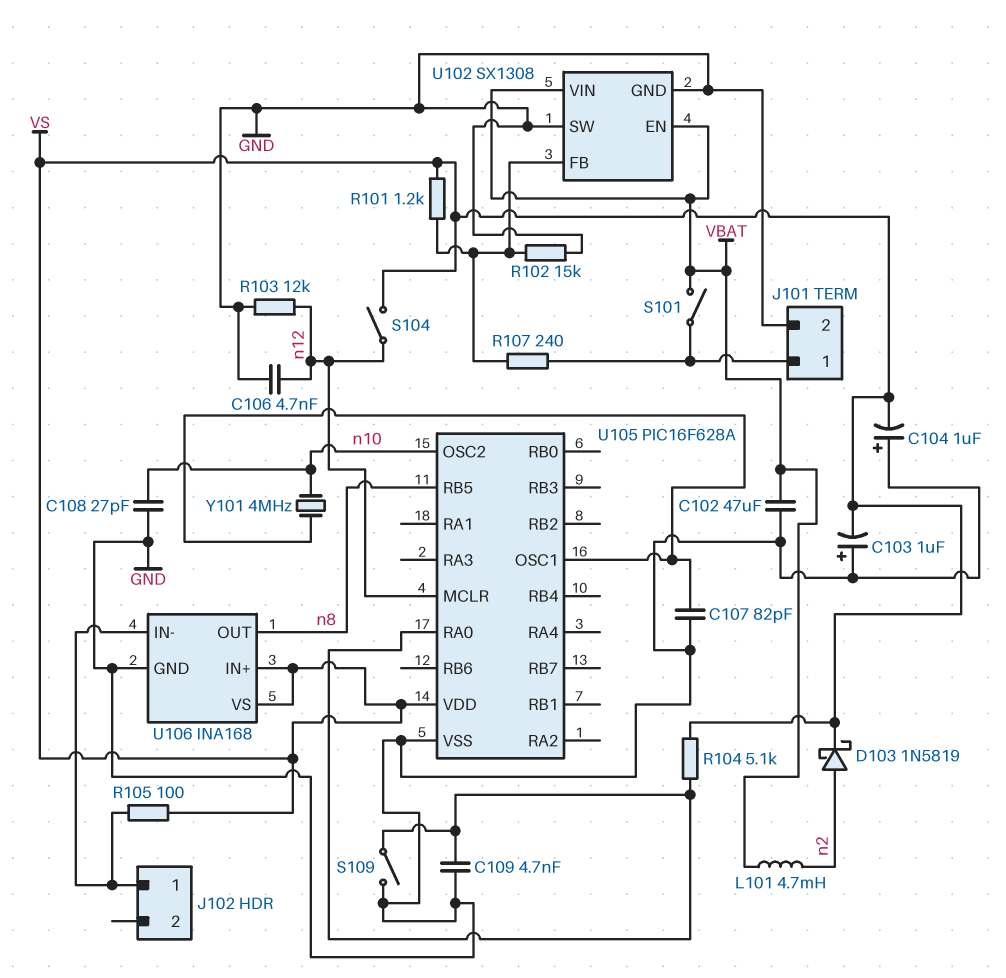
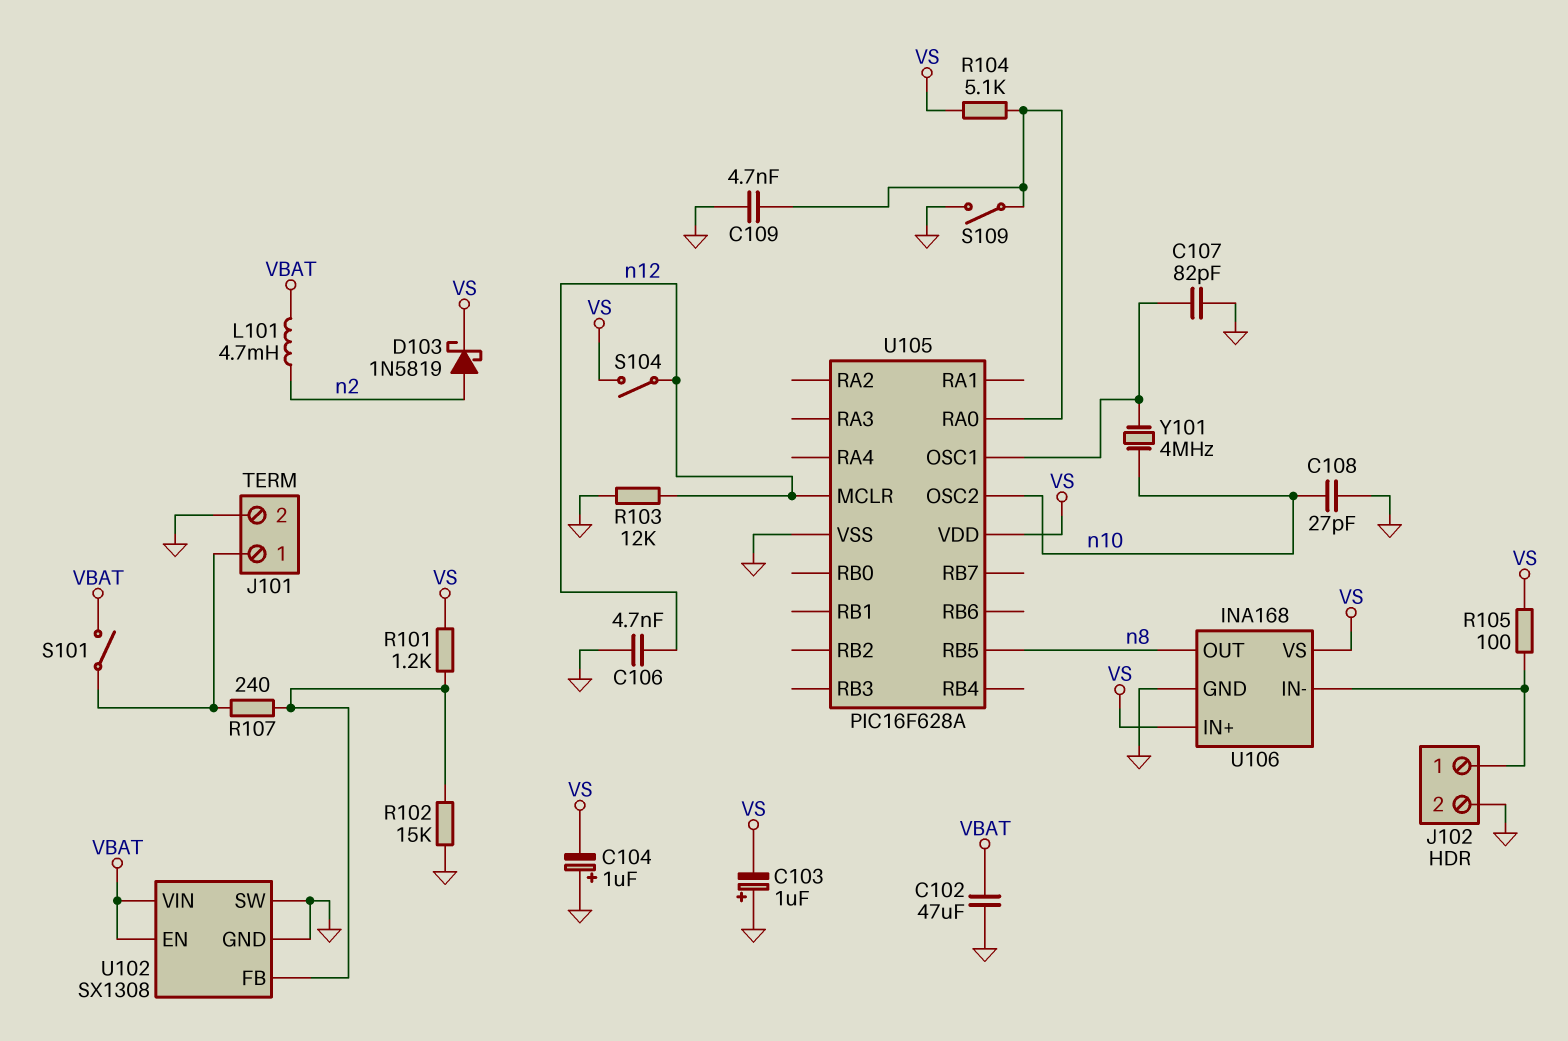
J102 pin 2: none -> GND

